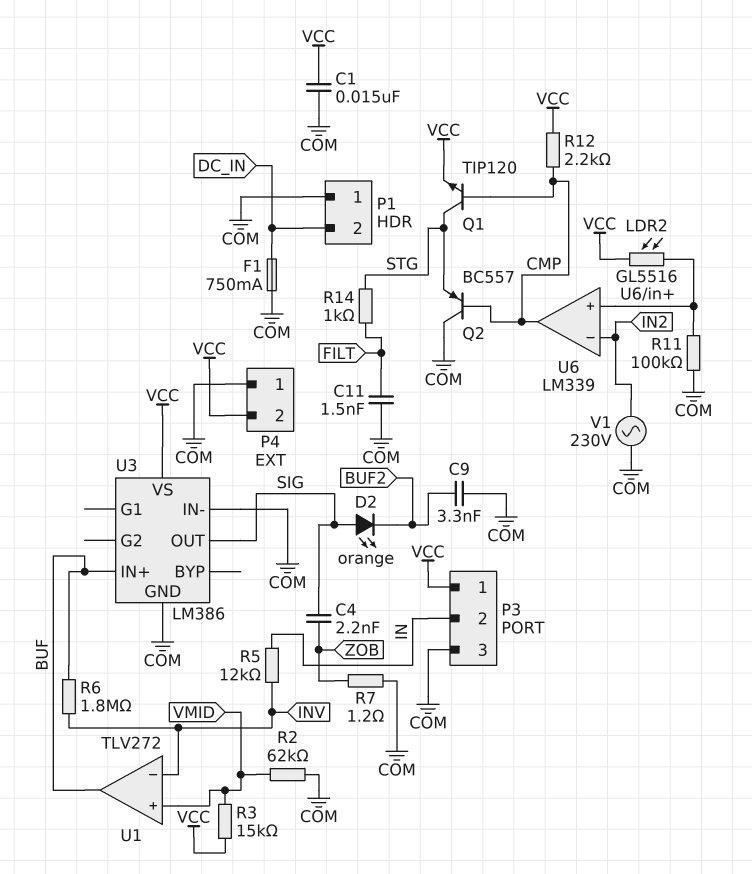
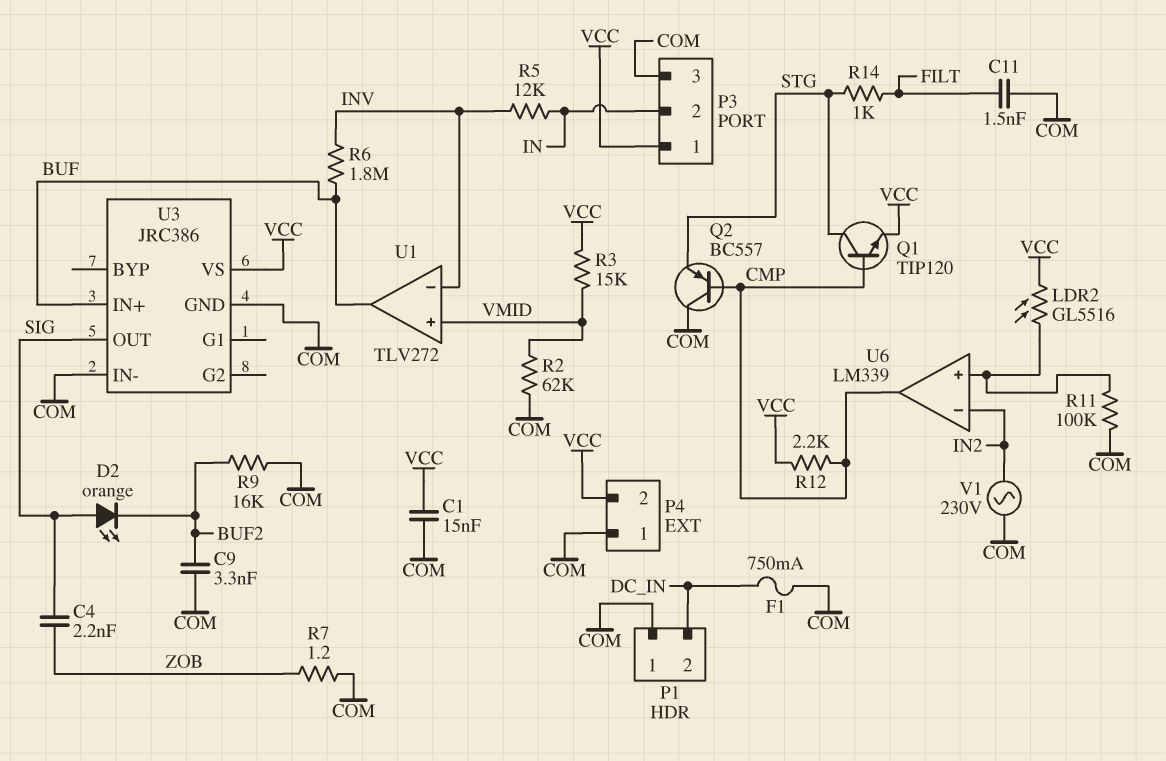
R9: none -> 16k (BUF2, COM)
U3: LM386 -> JRC386

